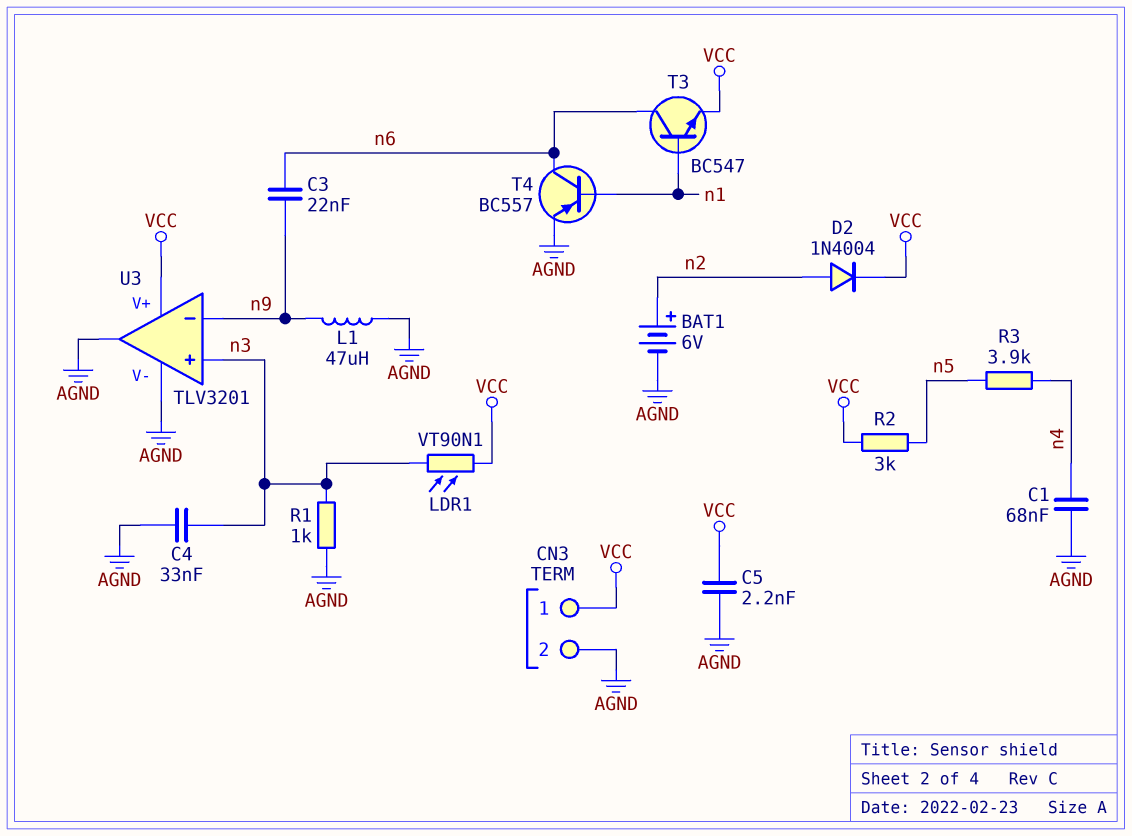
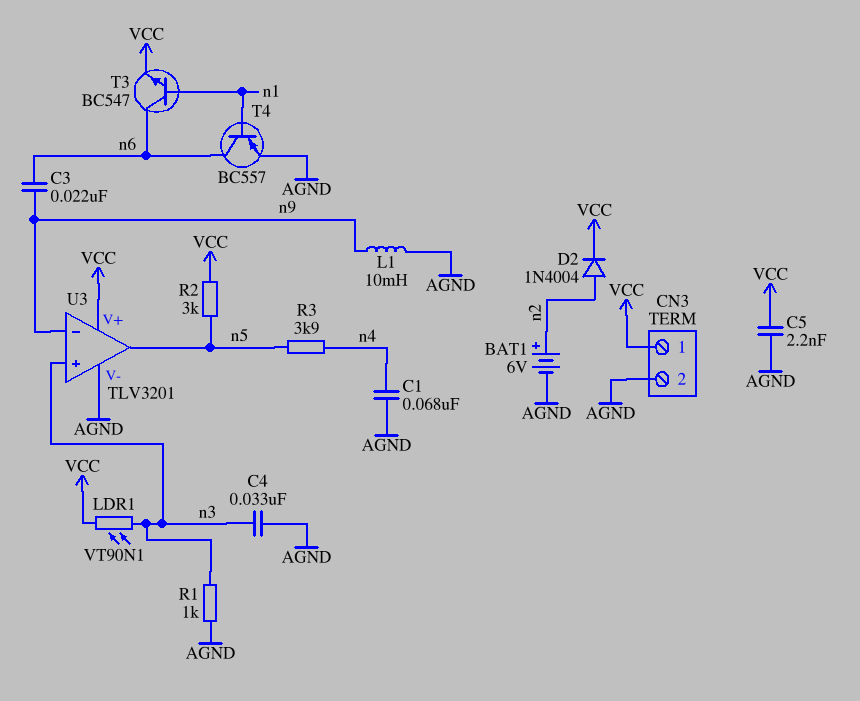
L1: 47uH (AGND, n9) -> 10mH (AGND, n9)
U3 pin out: AGND -> n5

